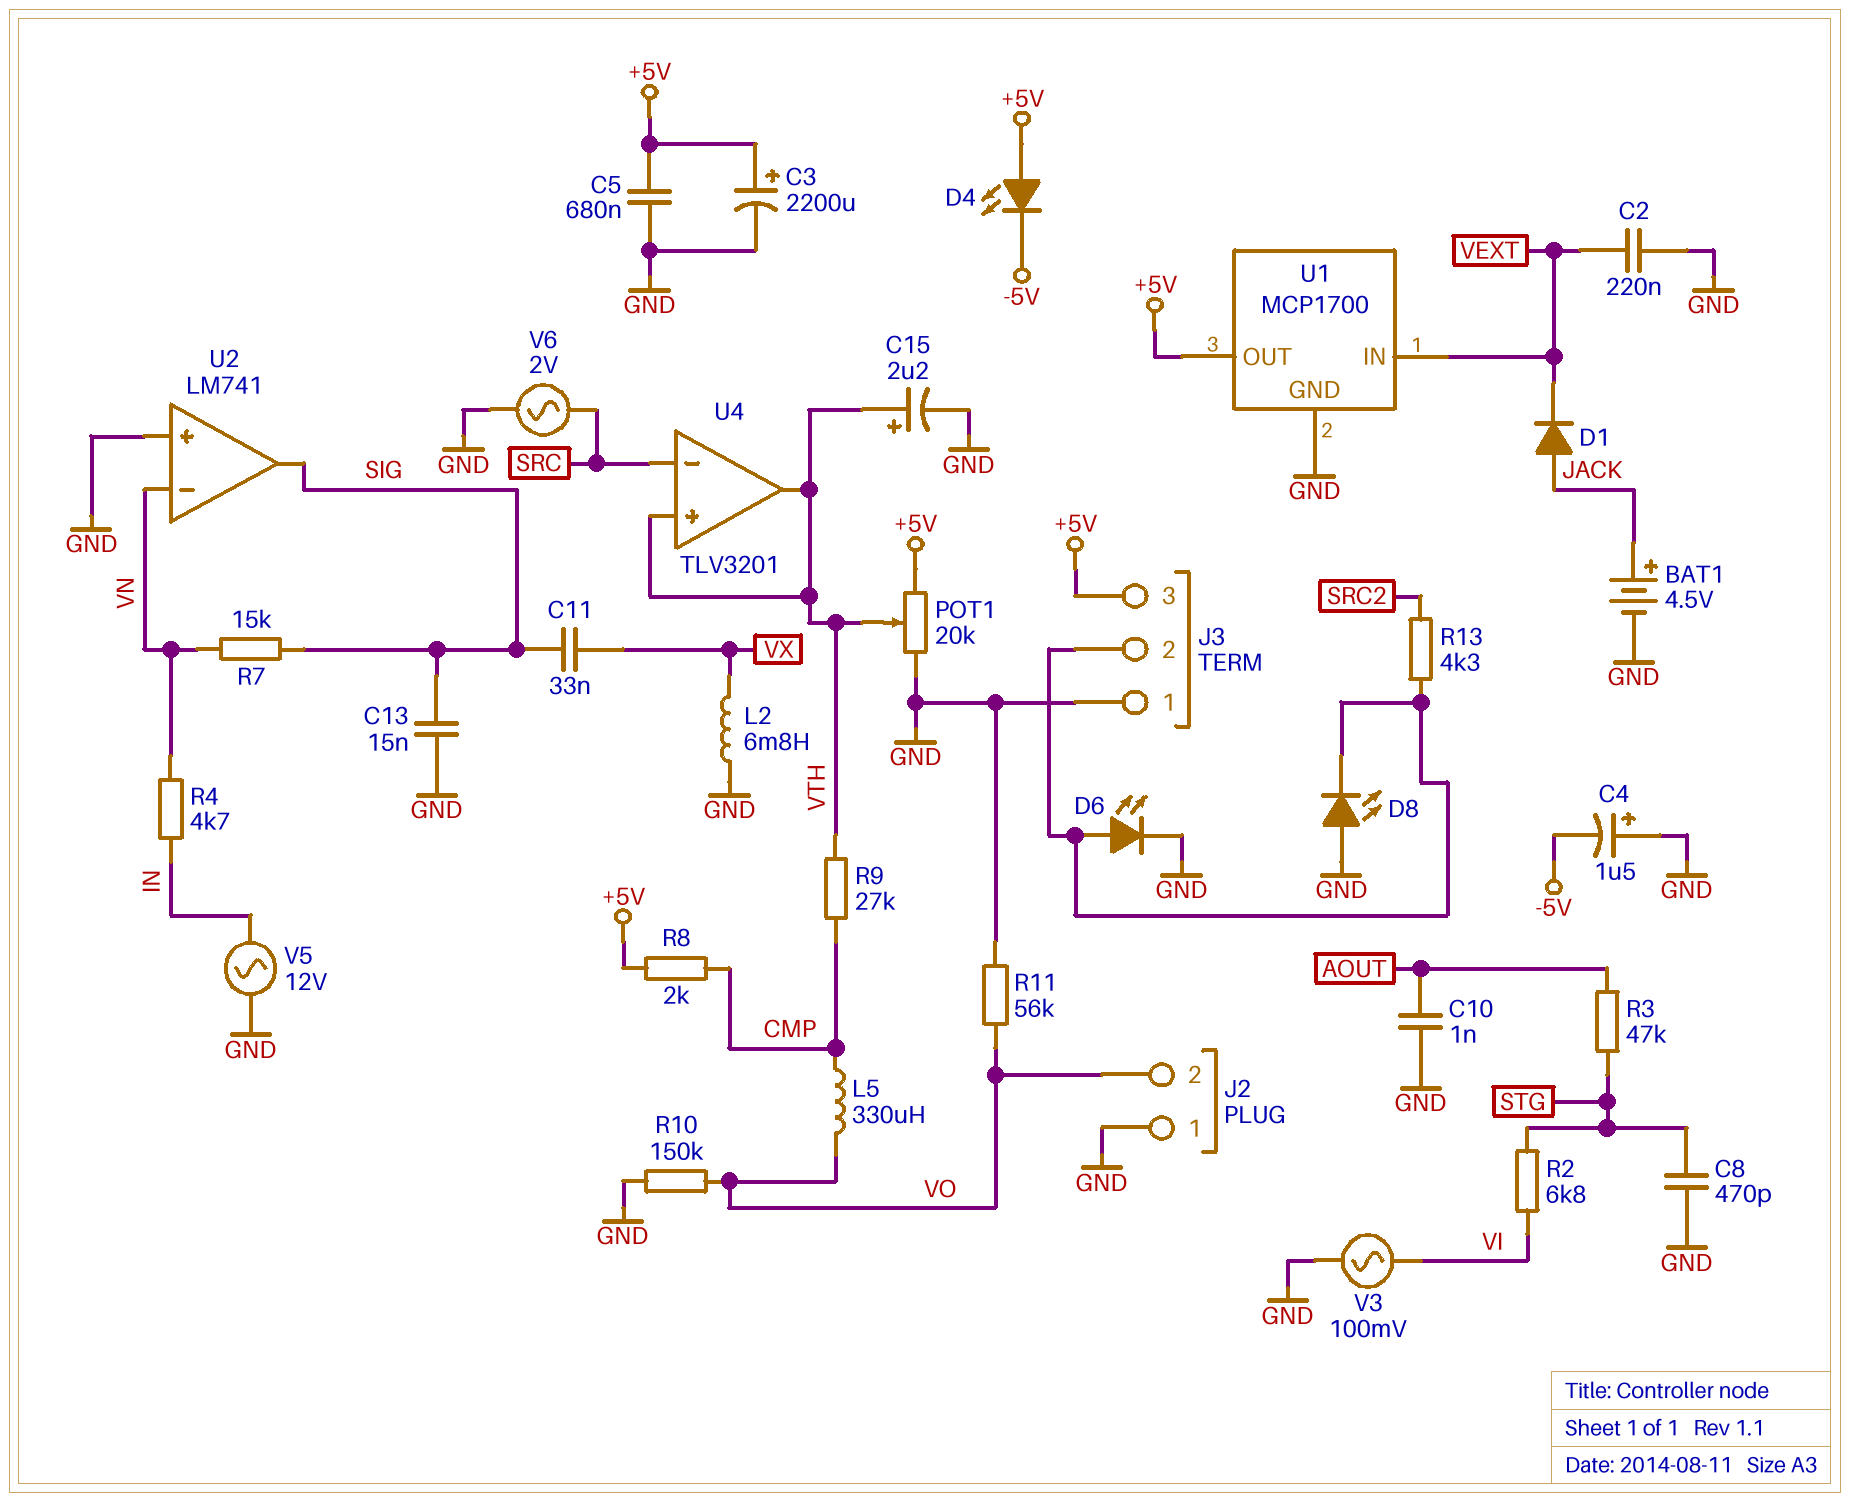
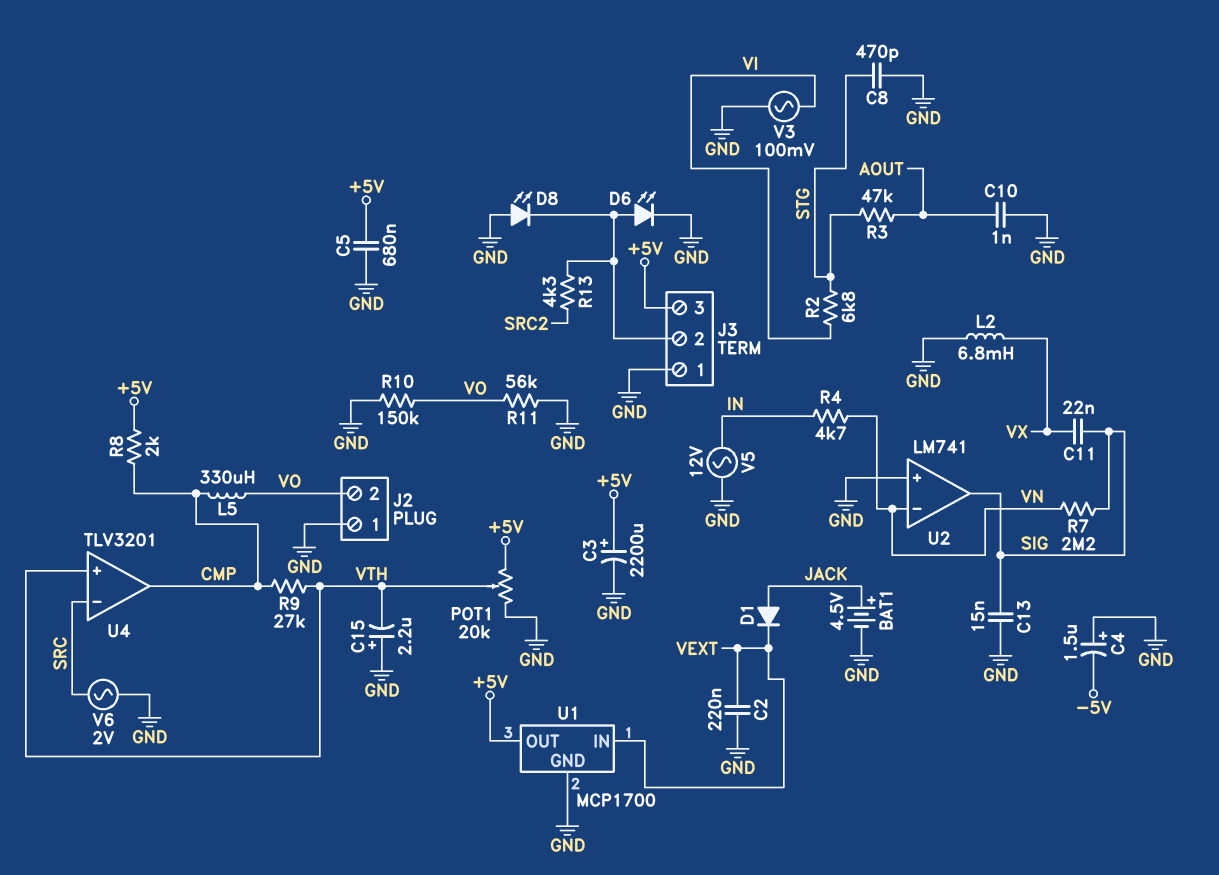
C11: 33nF (SIG, VX) -> 22nF (SIG, VX)
C15: 2.2uF (plus VTH, minus GND) -> 2.2uF (plus GND, minus VTH)
D4: LED (A +5V, K -5V) -> none
R7: 15k (SIG, VN) -> 2.2M (SIG, VN)
U4 pin out: VTH -> CMP

